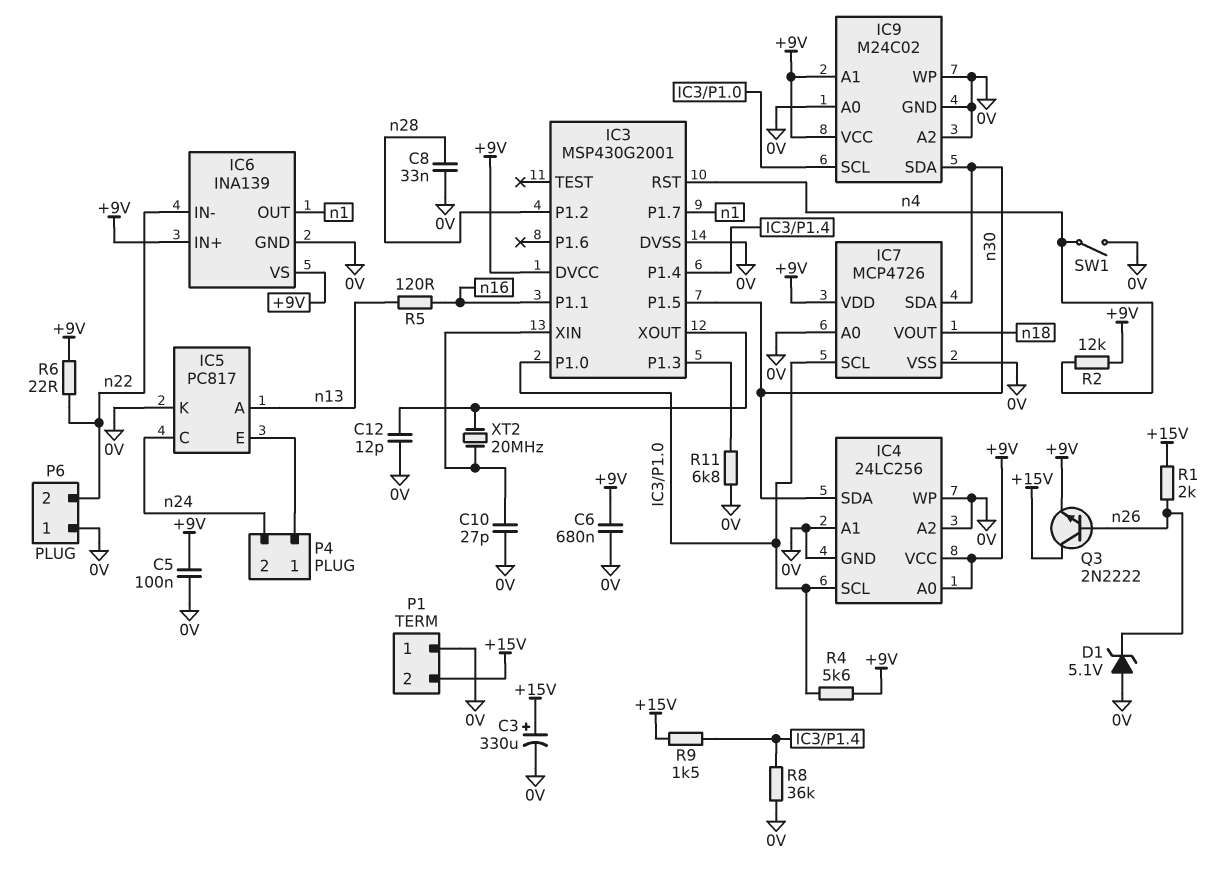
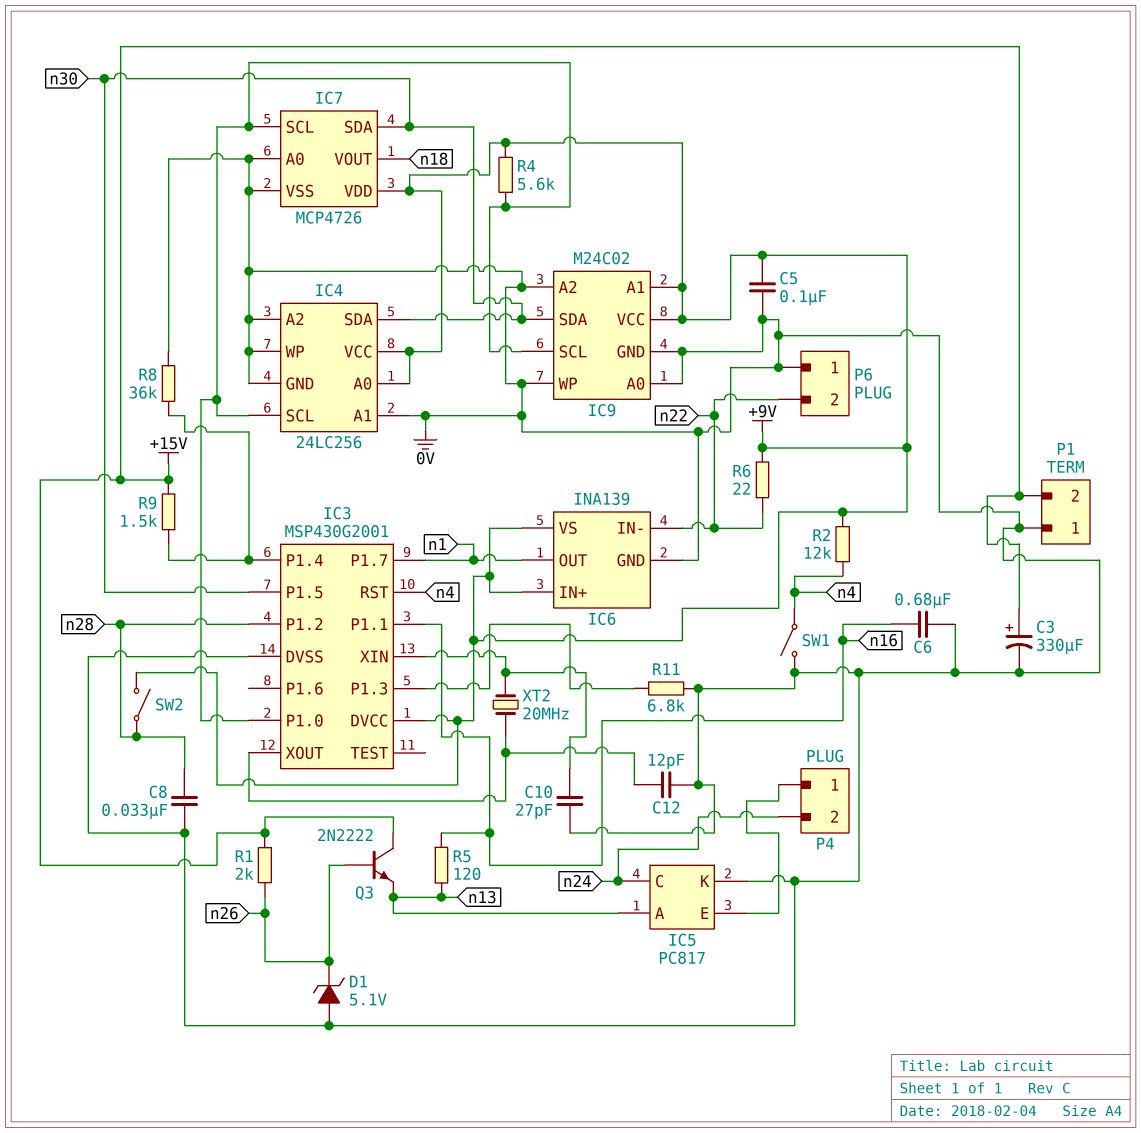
C6: 680nF (+9V, 0V) -> 680nF (0V, n16)
Q3: NPN 2N2222 (B n26, C +15V, E +9V) -> NPN 2N2222 (B n26, C +15V, E n13)
SW2: none -> switch (+9V, n28)

